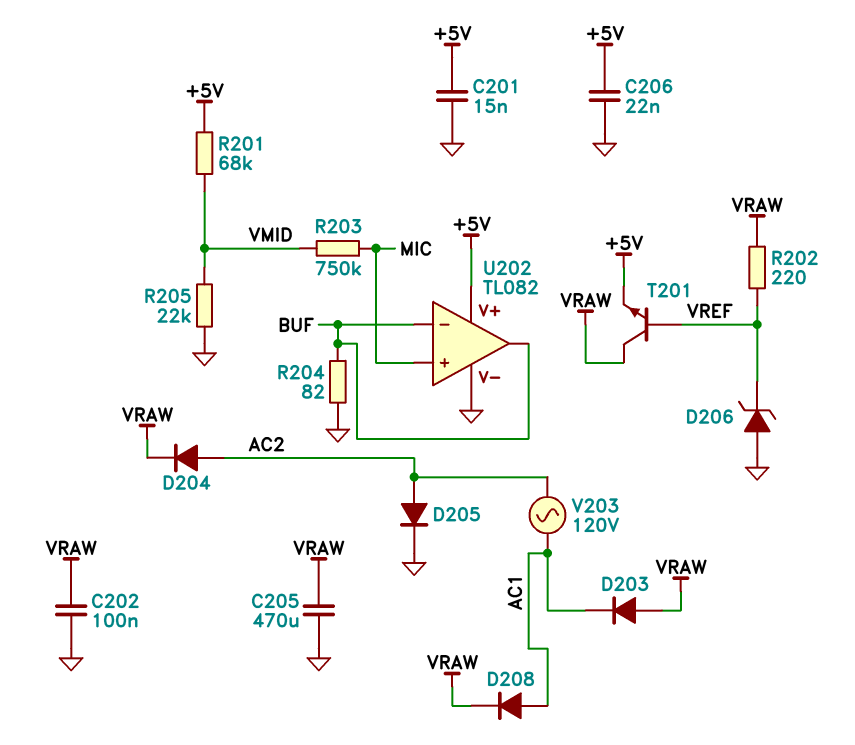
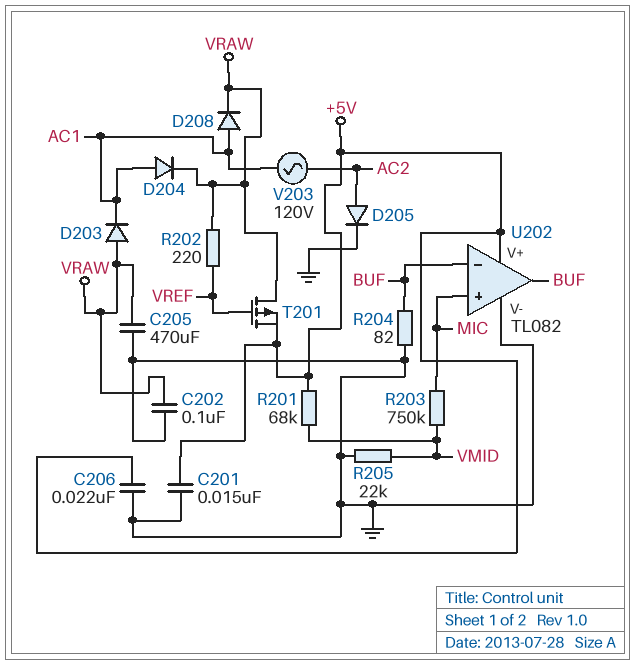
D204: diode (A AC2, K VRAW) -> diode (A AC1, K VRAW)
D206: zener (A GND, K VREF) -> none
T201: NPN (B VREF, C VRAW, E +5V) -> PMOS (G VREF, D VRAW, S +5V)

